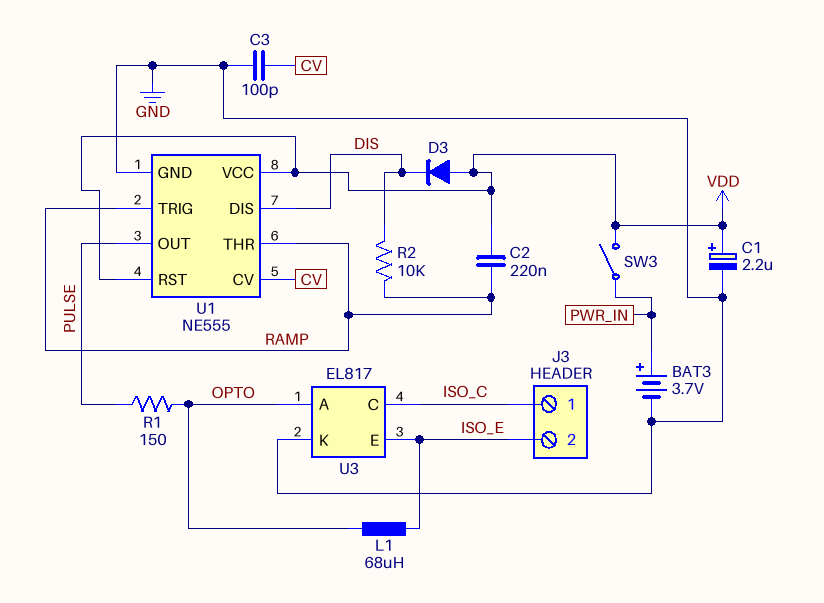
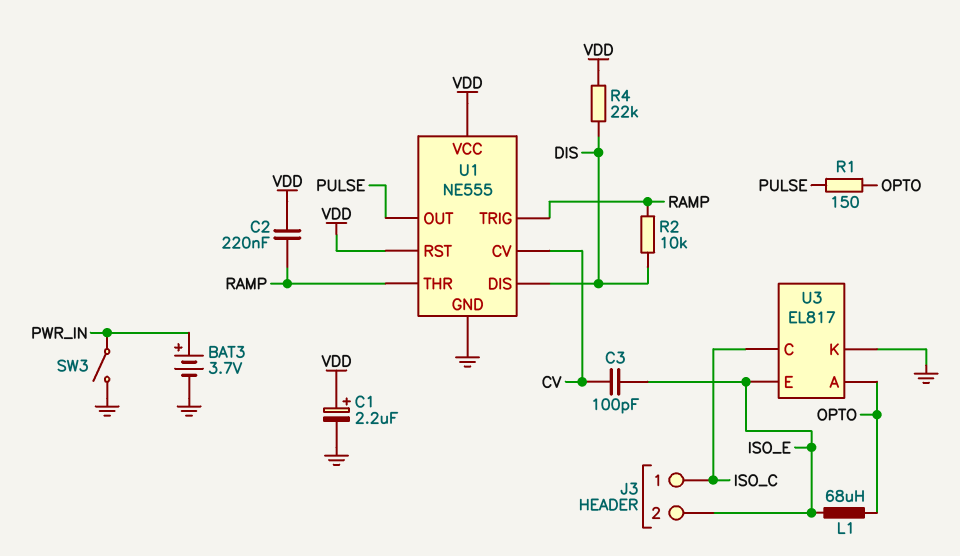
C3: 100pF (CV, GND) -> 100pF (CV, ISO_E)
D3: diode (A VDD, K DIS) -> none
R4: none -> 22k (DIS, VDD)
SW3: switch (PWR_IN, VDD) -> switch (GND, PWR_IN)

